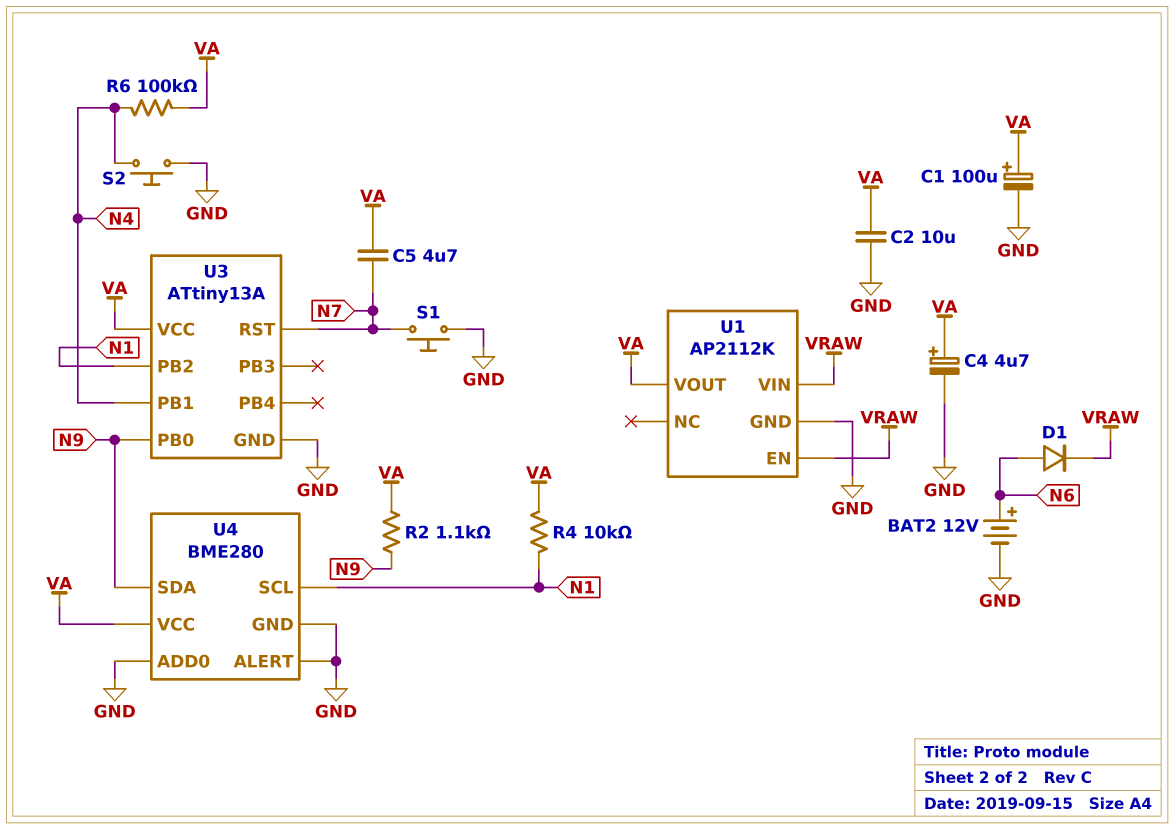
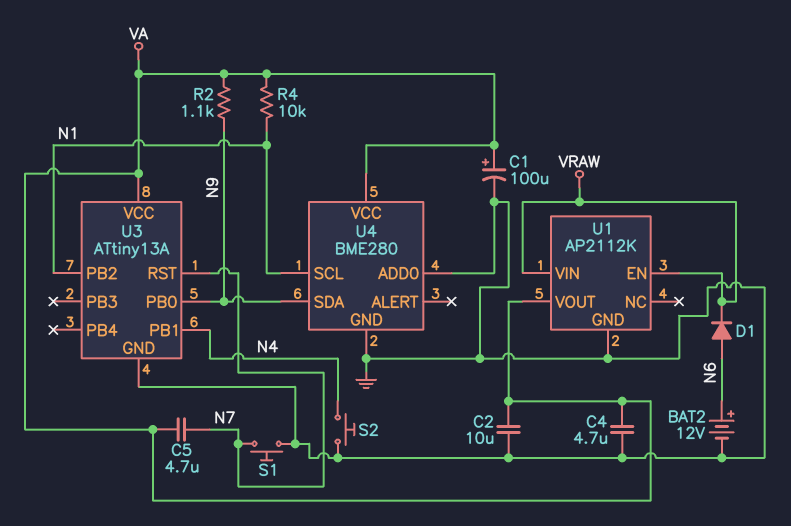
C4: 4.7uF (plus VA, minus GND) -> 4.7uF (GND, VA)
R6: 100k (N4, VA) -> none
U4 pin ALERT: GND -> none

